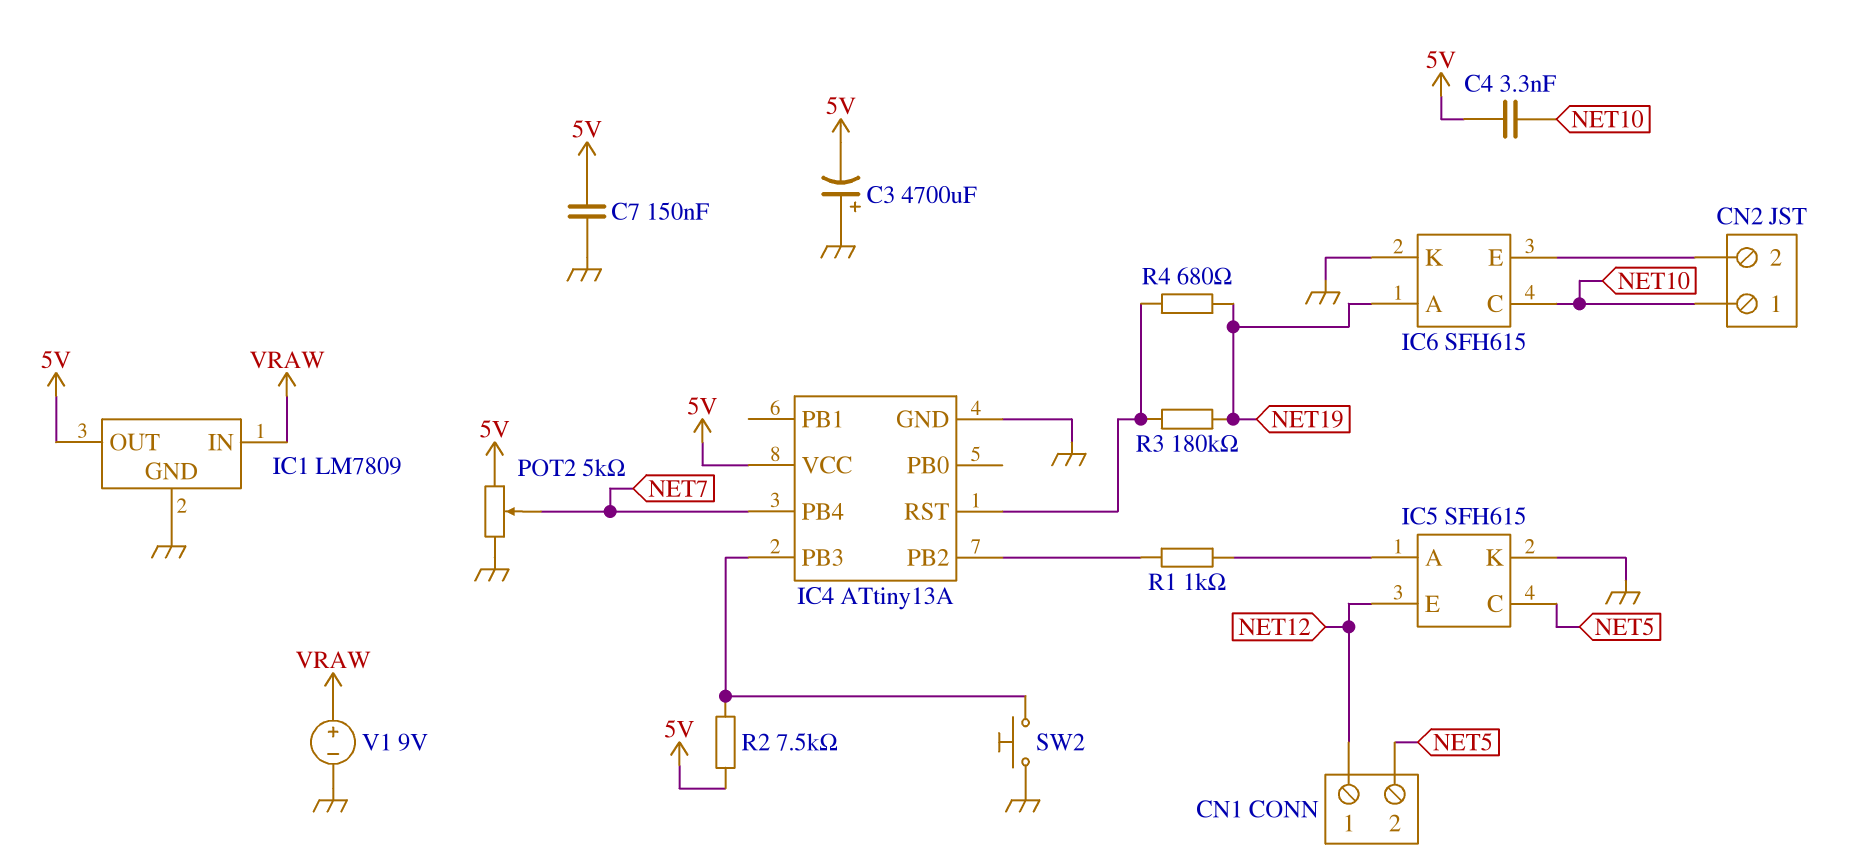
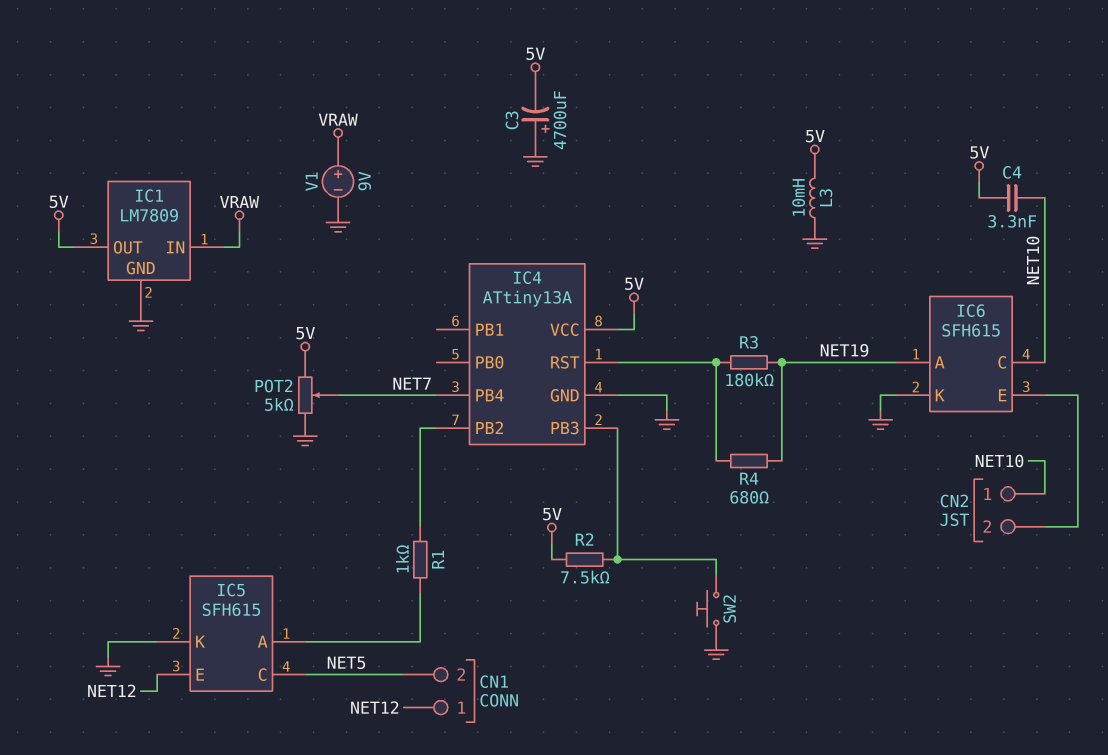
C7: 150nF (5V, GND) -> none
L3: none -> 10mH (5V, GND)

